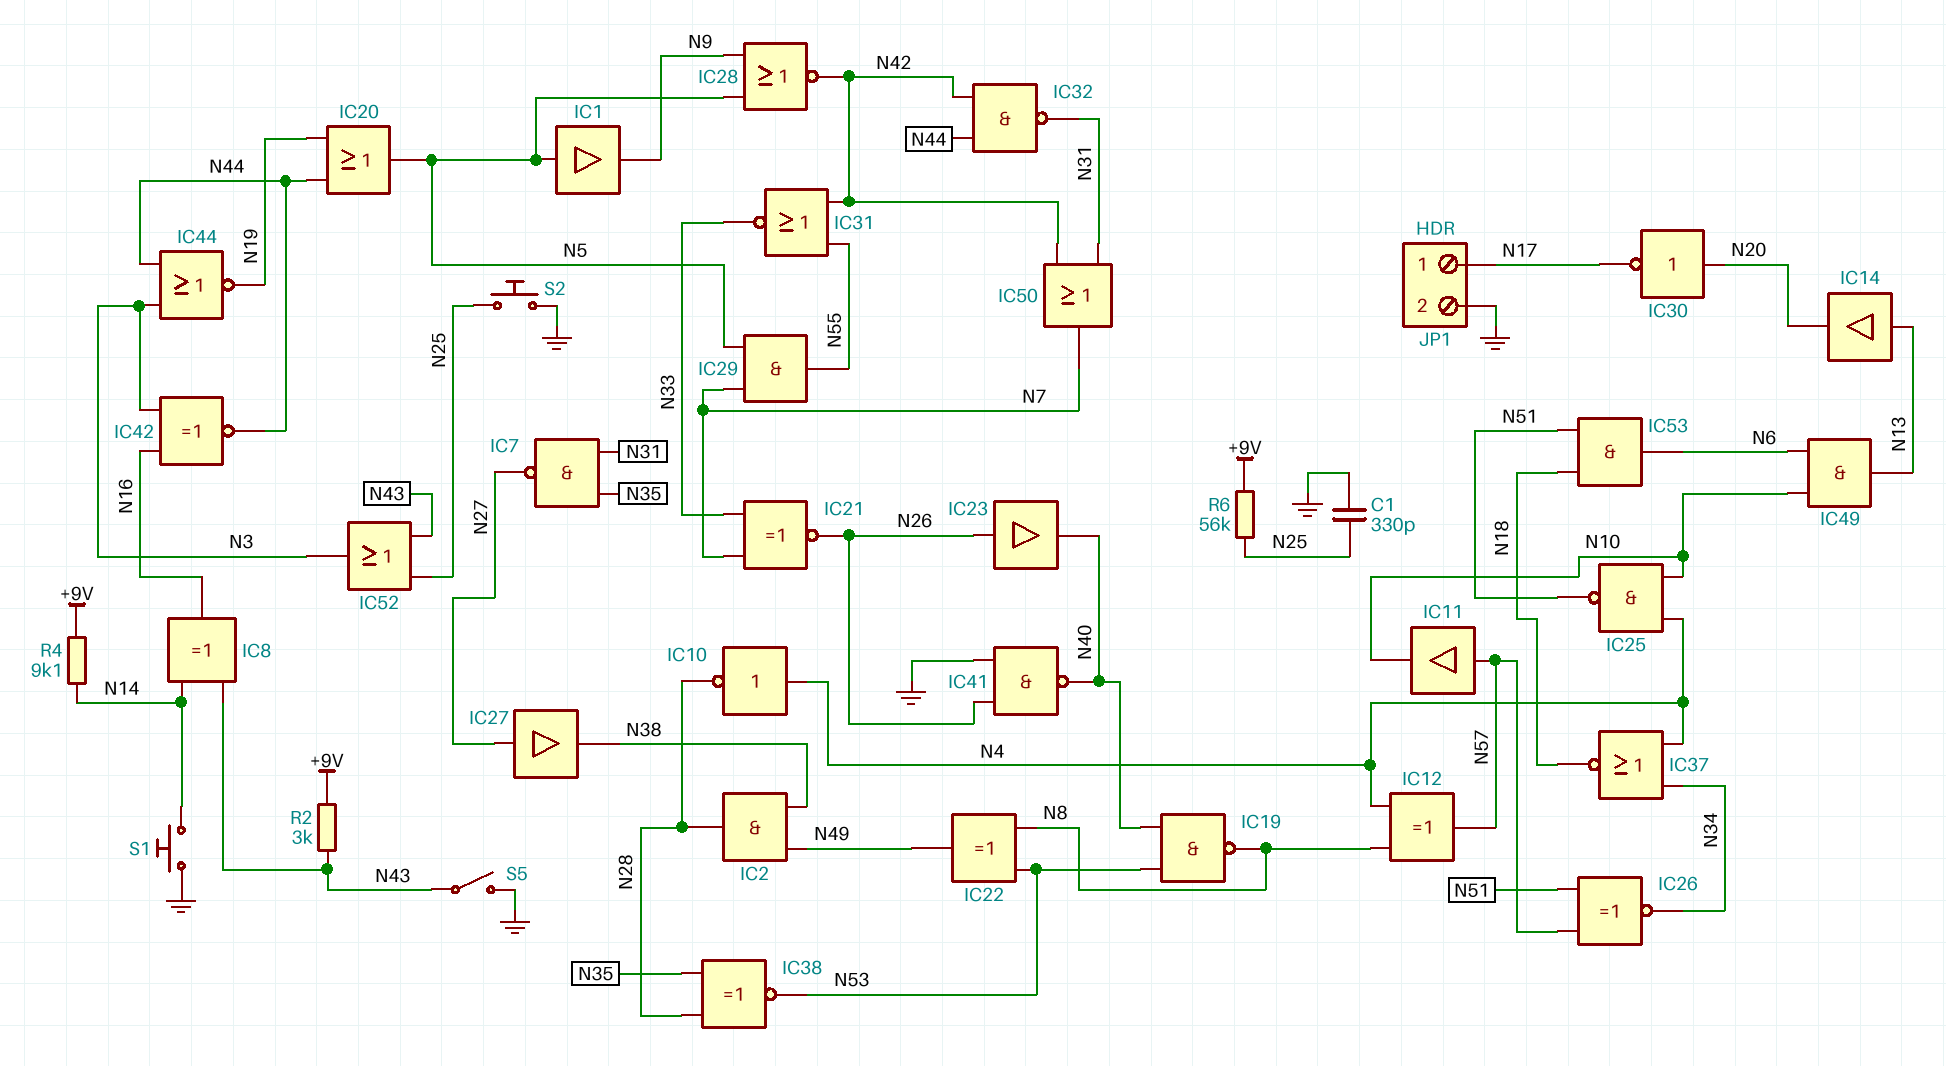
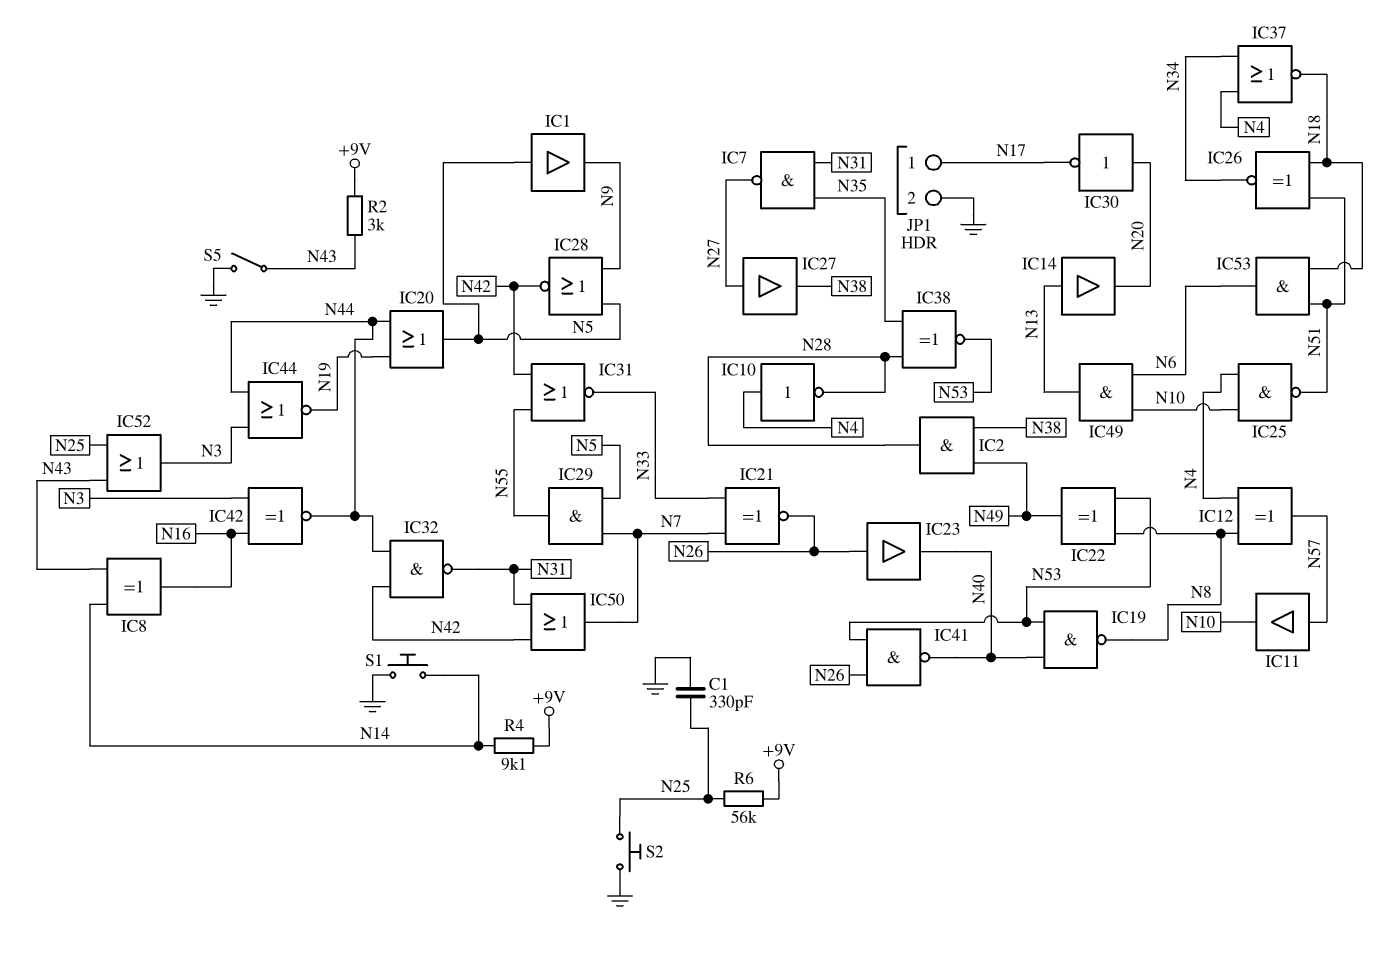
IC26: XNOR (in N51, in N57, out N34) -> XNOR (in N18, in N51, out N34)
IC41: NAND (in GND, in N26, out N40) -> NAND (in N26, in N53, out N40)

